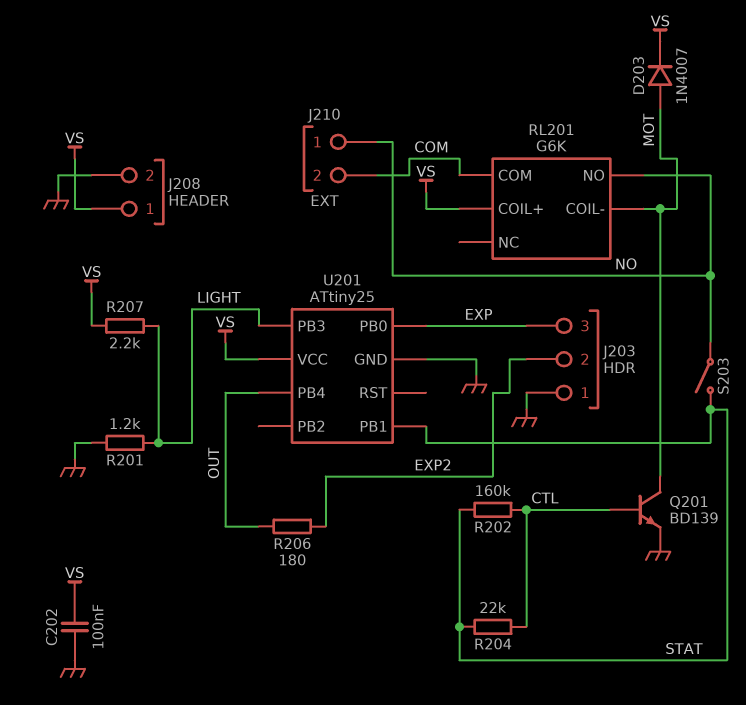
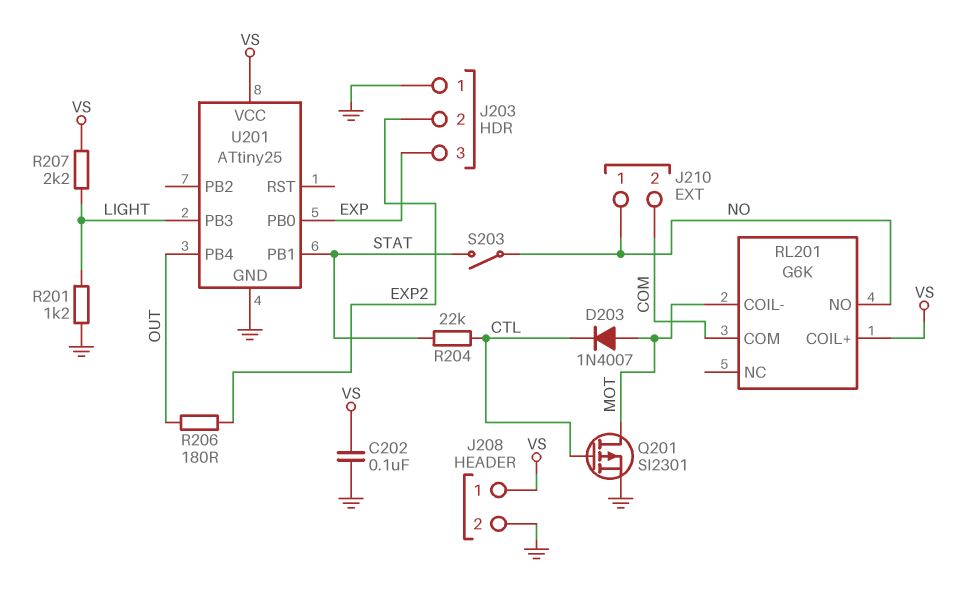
D203: diode 1N4007 (A MOT, K VS) -> diode 1N4007 (A MOT, K CTL)
Q201: NPN BD139 (B CTL, C MOT, E GND) -> PMOS SI2301 (G CTL, D MOT, S GND)
R202: 160k (CTL, STAT) -> none

